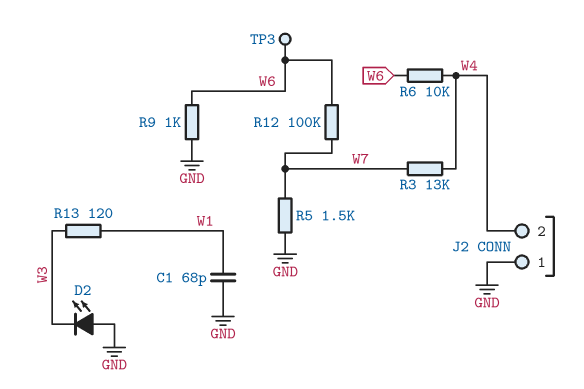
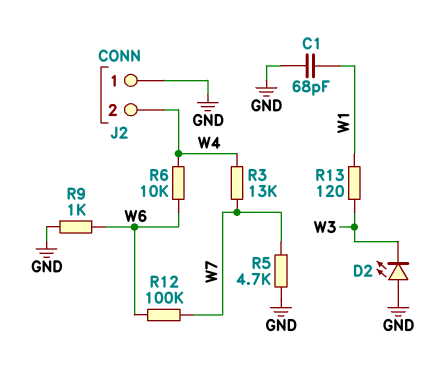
R5: 1.5k (GND, W7) -> 4.7k (GND, W7)
TP3: test point (W6) -> none

